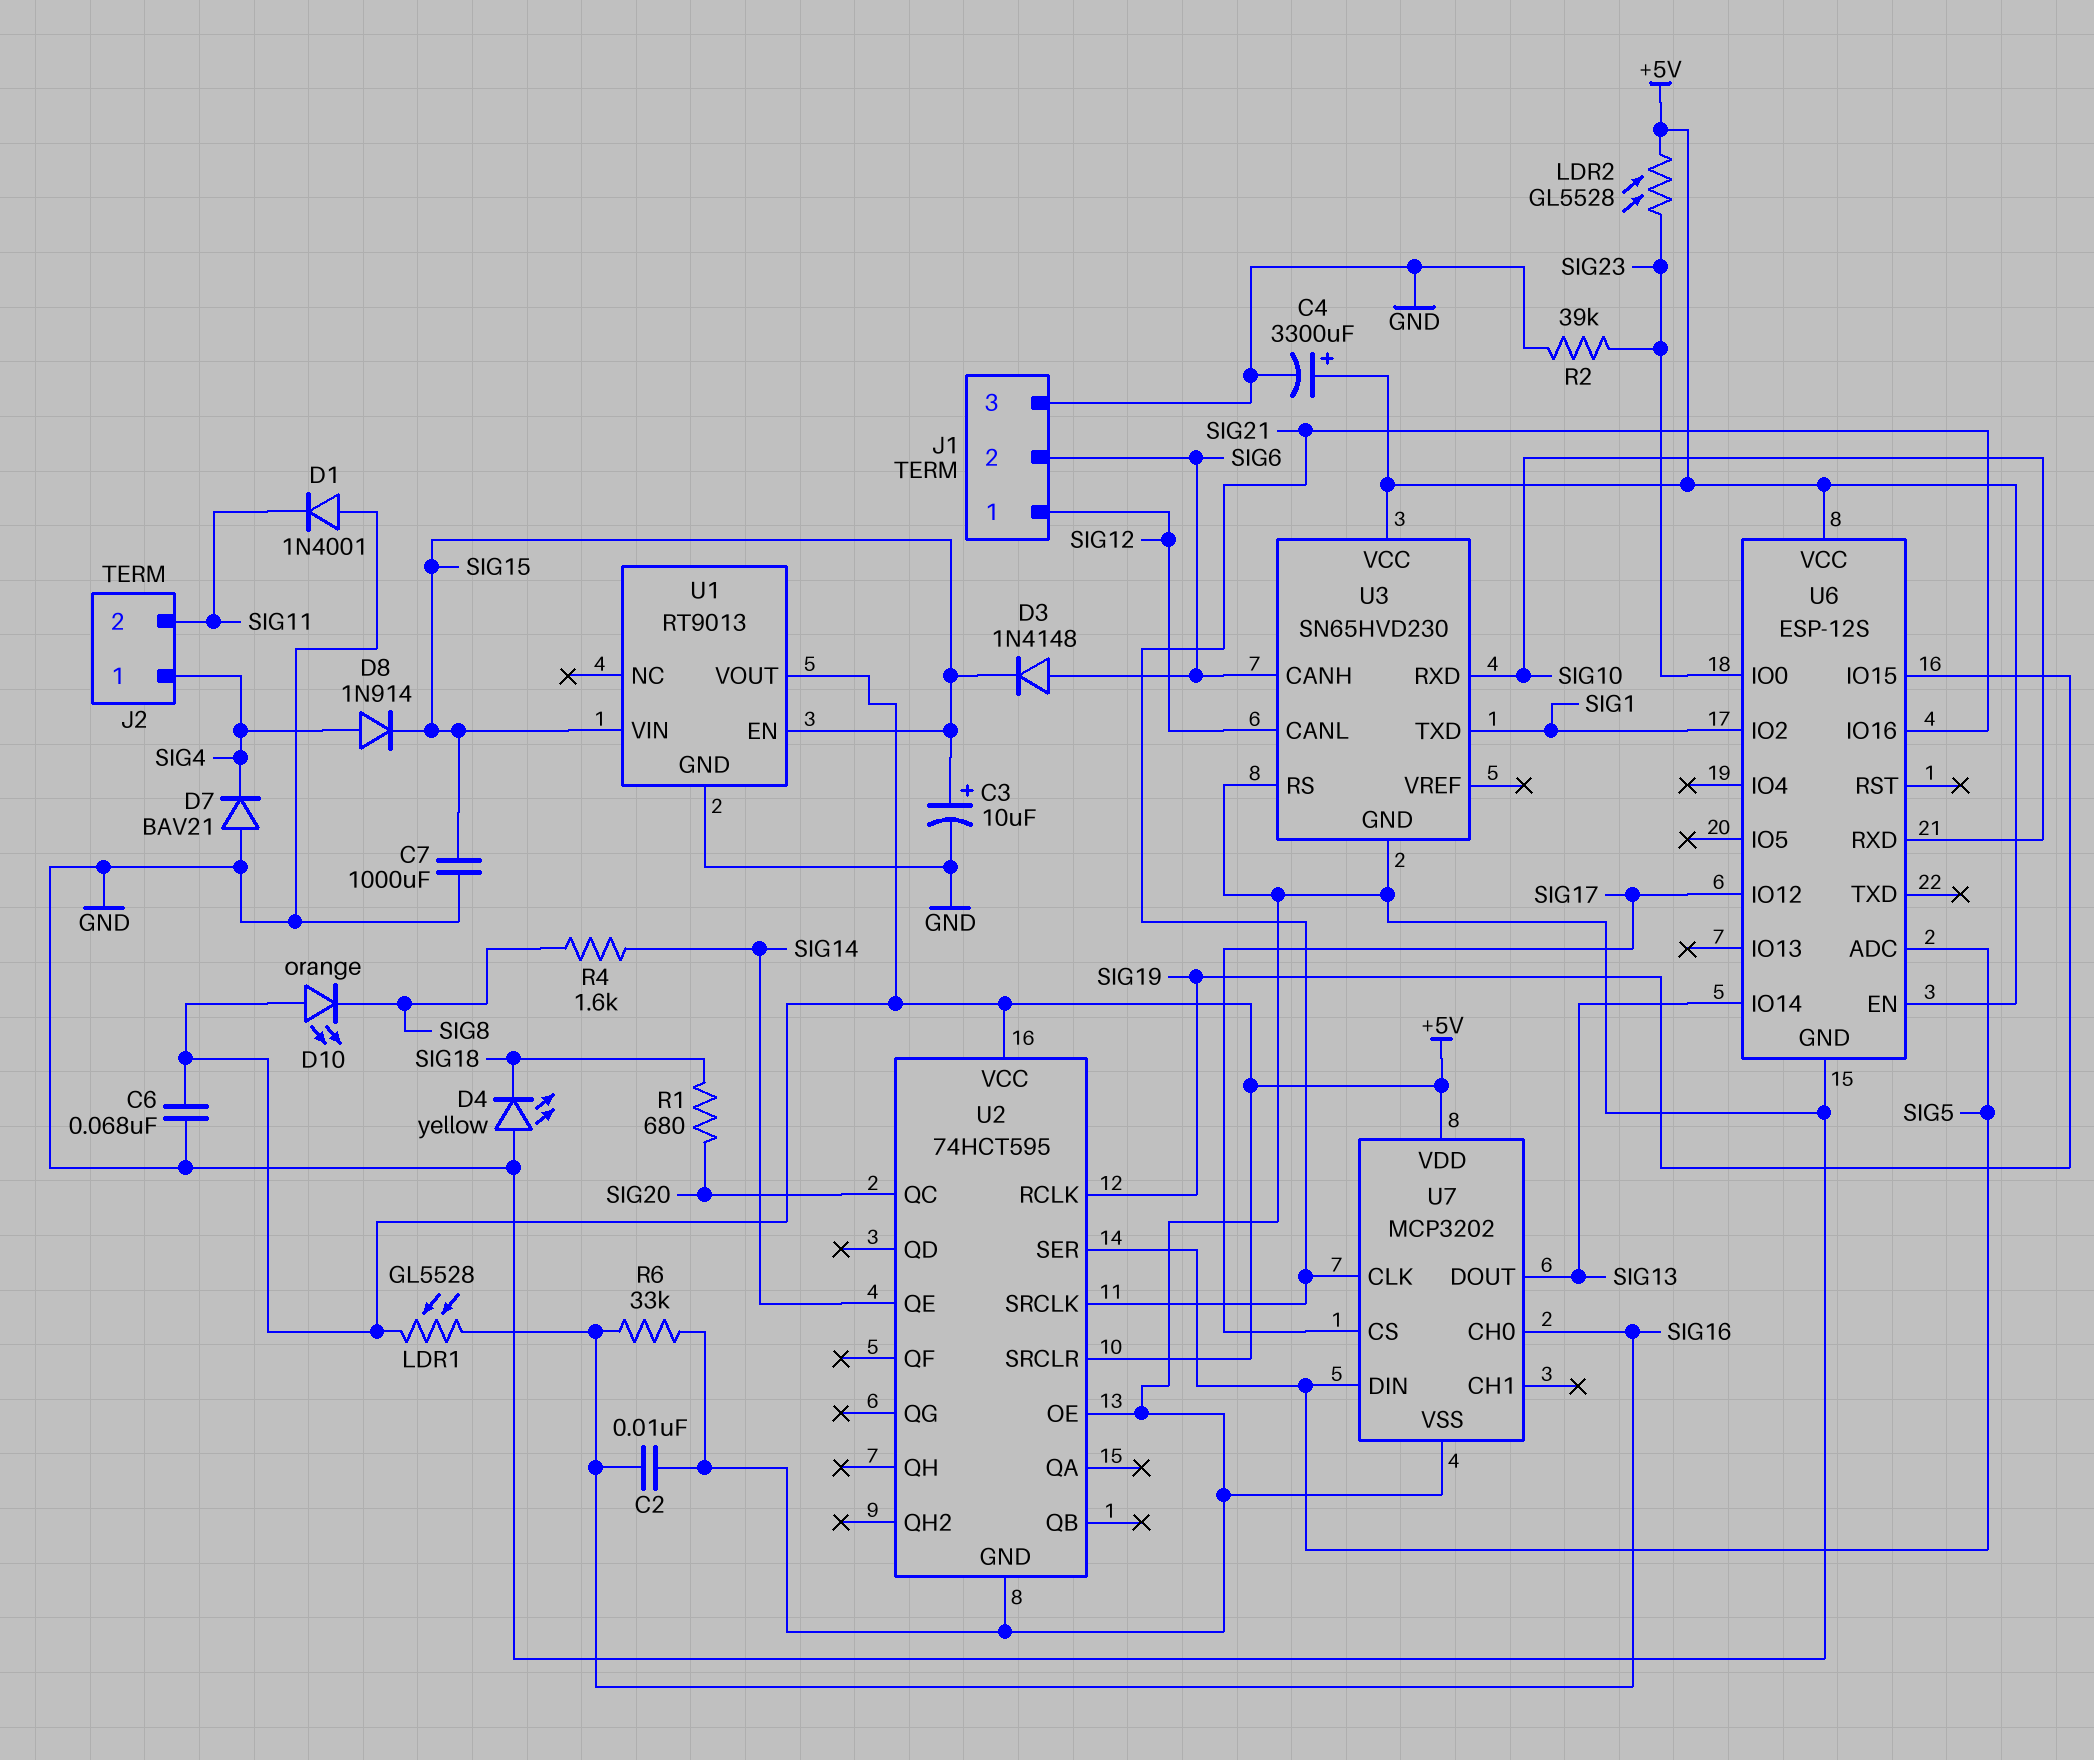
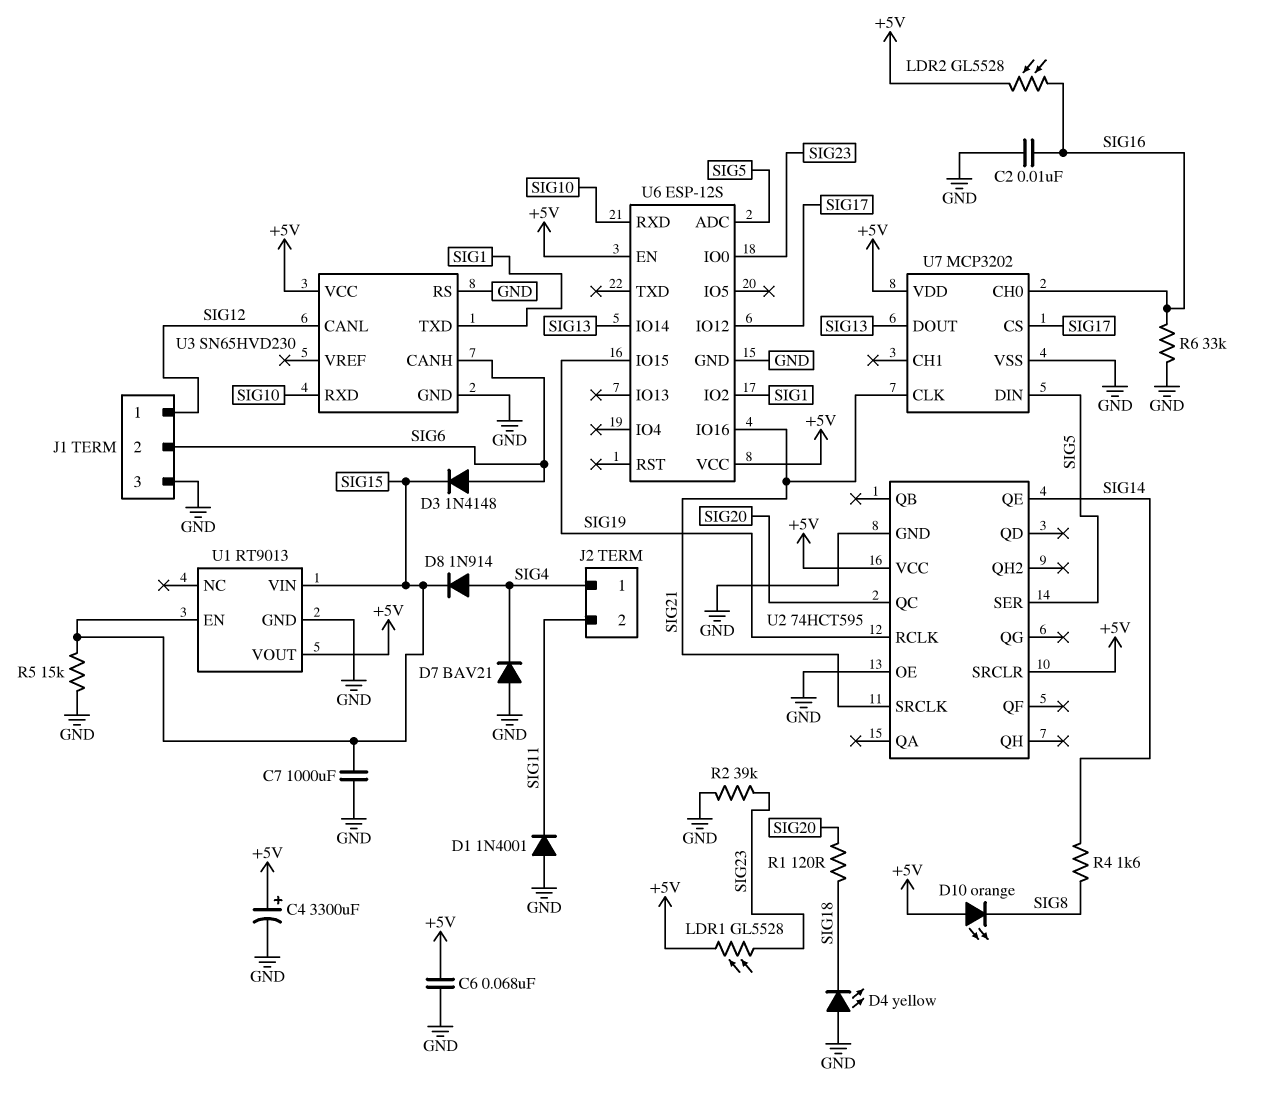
C3: 10uF (plus SIG15, minus GND) -> none
LDR1: GL5528 (+5V, SIG16) -> GL5528 (+5V, SIG23)
LDR2: GL5528 (+5V, SIG23) -> GL5528 (+5V, SIG16)
R1: 680 (SIG18, SIG20) -> 120 (SIG18, SIG20)
R5: none -> 15k (GND, SIG15)

